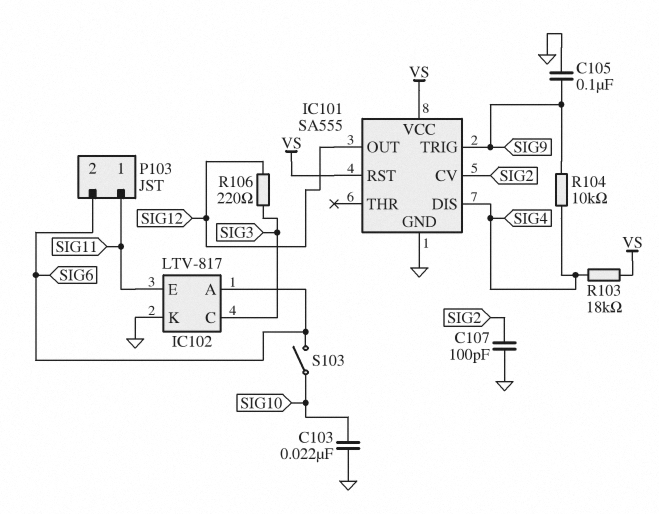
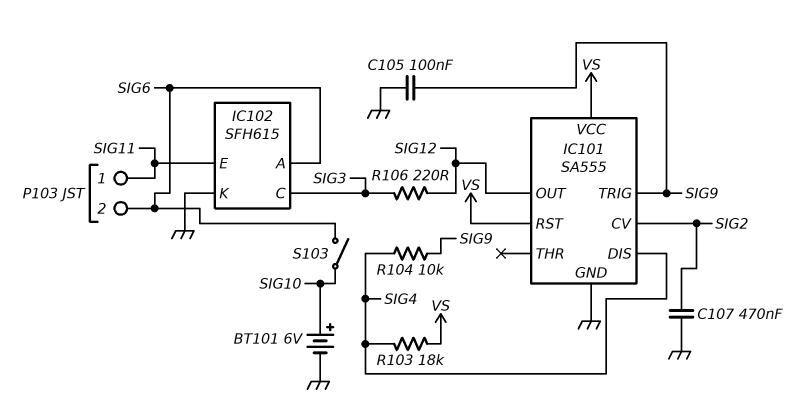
BT101: none -> 6V (plus SIG10, minus GND)
C103: 22nF (GND, SIG10) -> none
C107: 100pF (GND, SIG2) -> 470nF (GND, SIG2)
IC102: LTV-817 -> SFH615

